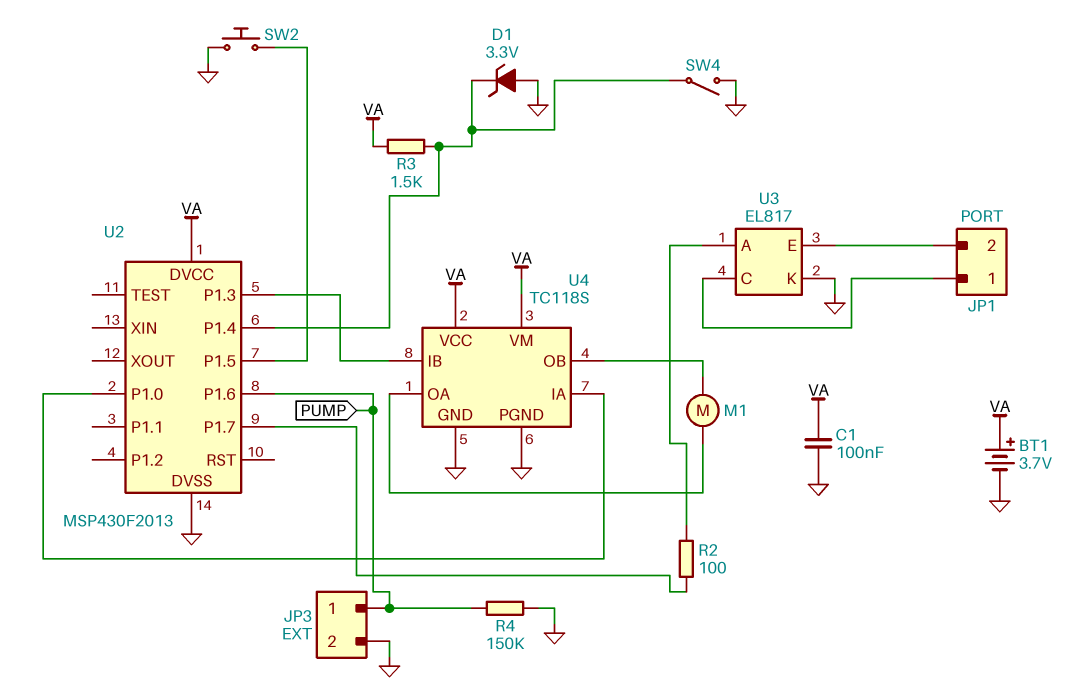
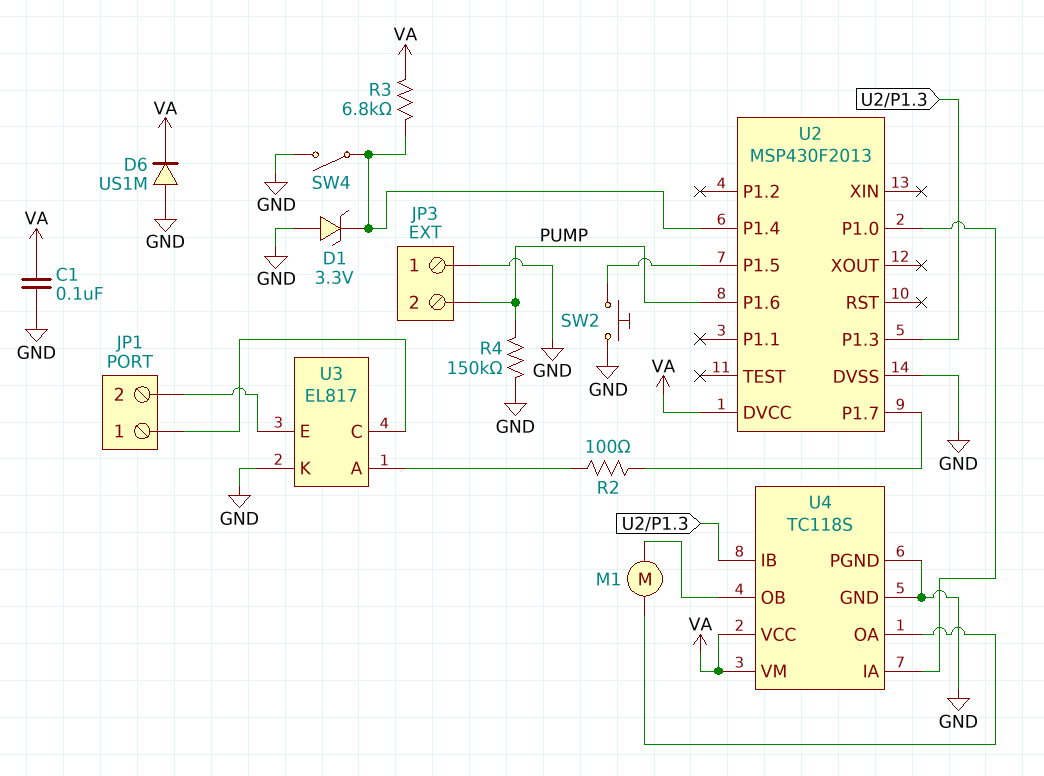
BT1: 3.7V (plus VA, minus GND) -> none
D6: none -> diode US1M (A GND, K VA)
JP3 pin 1: PUMP -> GND
JP3 pin 2: GND -> PUMP
R3: 1.5k (U2/P1.4, VA) -> 6.8k (U2/P1.4, VA)

